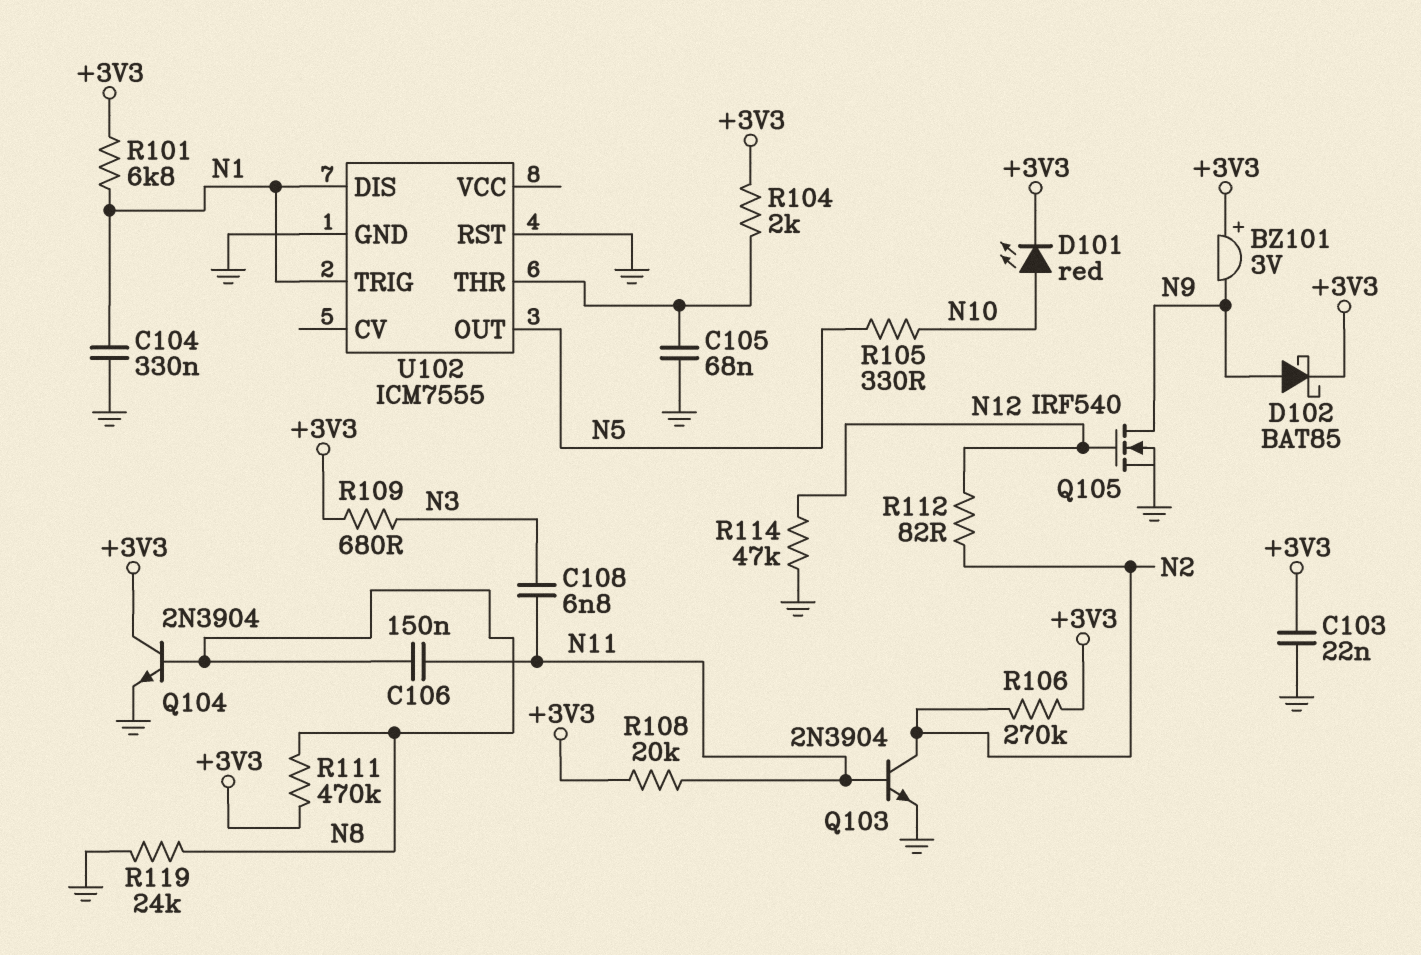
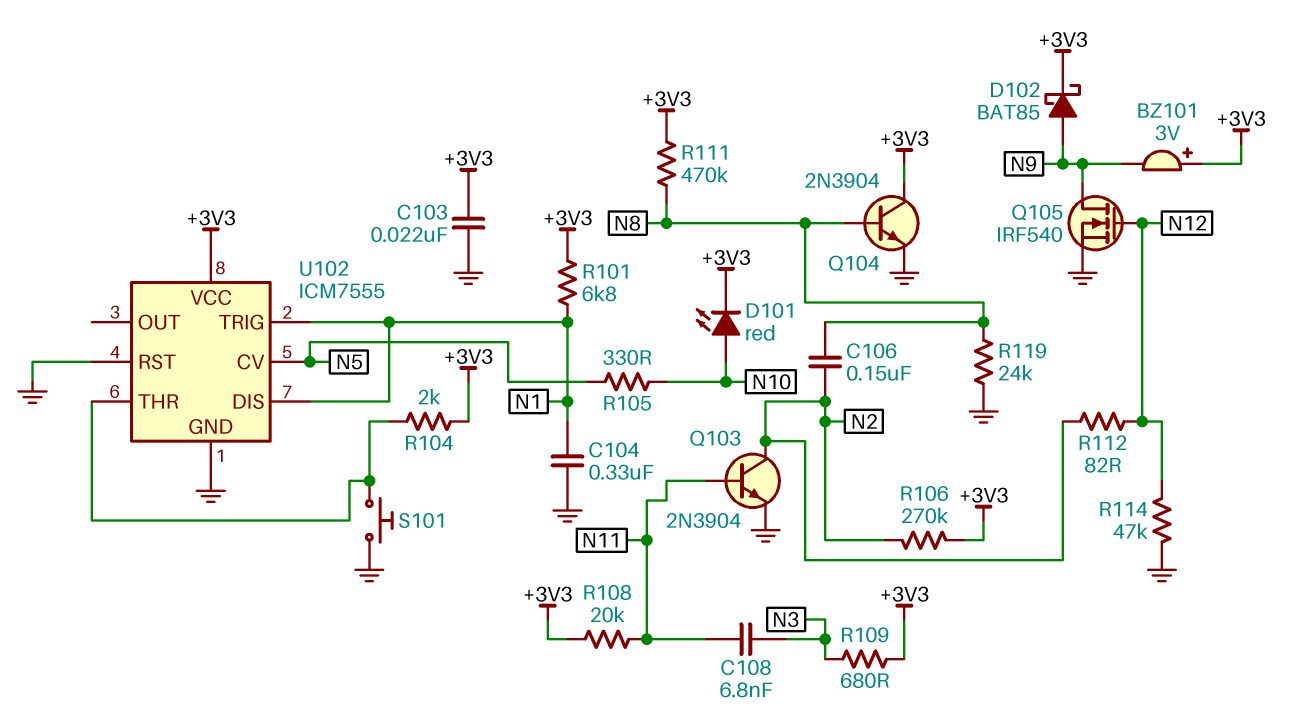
C105: 68nF (GND, U102/THR) -> none
C106: 150nF (N8, N11) -> 150nF (N2, N8)
S101: none -> button (GND, U102/THR)
U102 pin CV: none -> N5
U102 pin OUT: N5 -> none
U102 pin VCC: none -> +3V3

